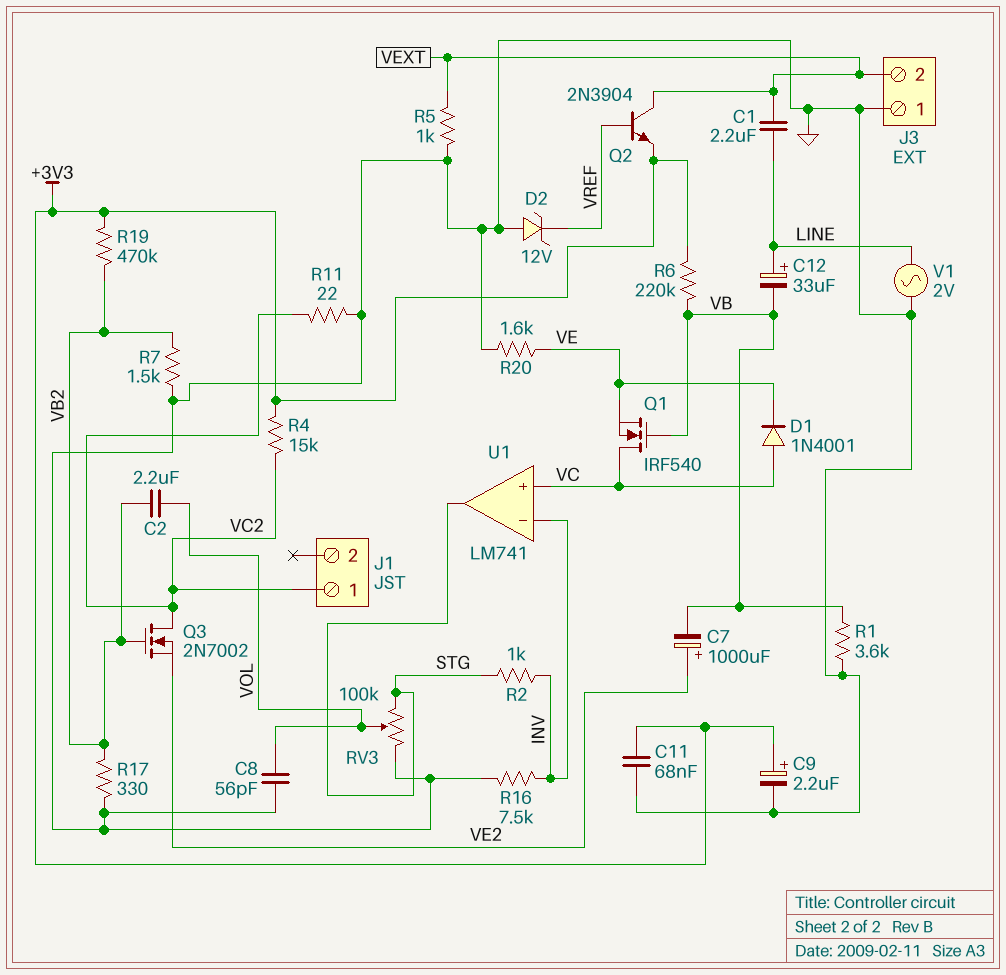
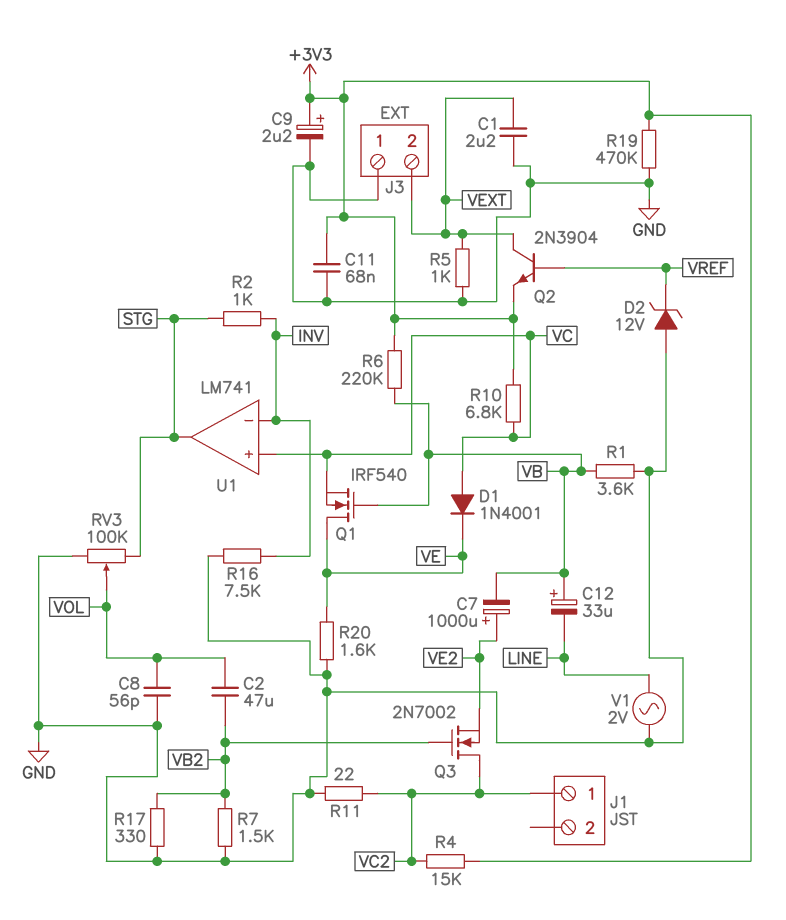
C1: 2.2uF (LINE, VEXT) -> 2.2uF (GND, VEXT)
C2: 2.2uF (VB2, VOL) -> 47uF (VB2, VOL)
C12: 33uF (plus LINE, minus VB) -> 33uF (plus VB, minus LINE)
Q1: NMOS IRF540 (G VB, D VC, S VE) -> NMOS IRF540 (G VB, D VE, S VC)
R10: none -> 6.8k (+3V3, VC)
R19: 470k (+3V3, VB2) -> 470k (+3V3, GND)

